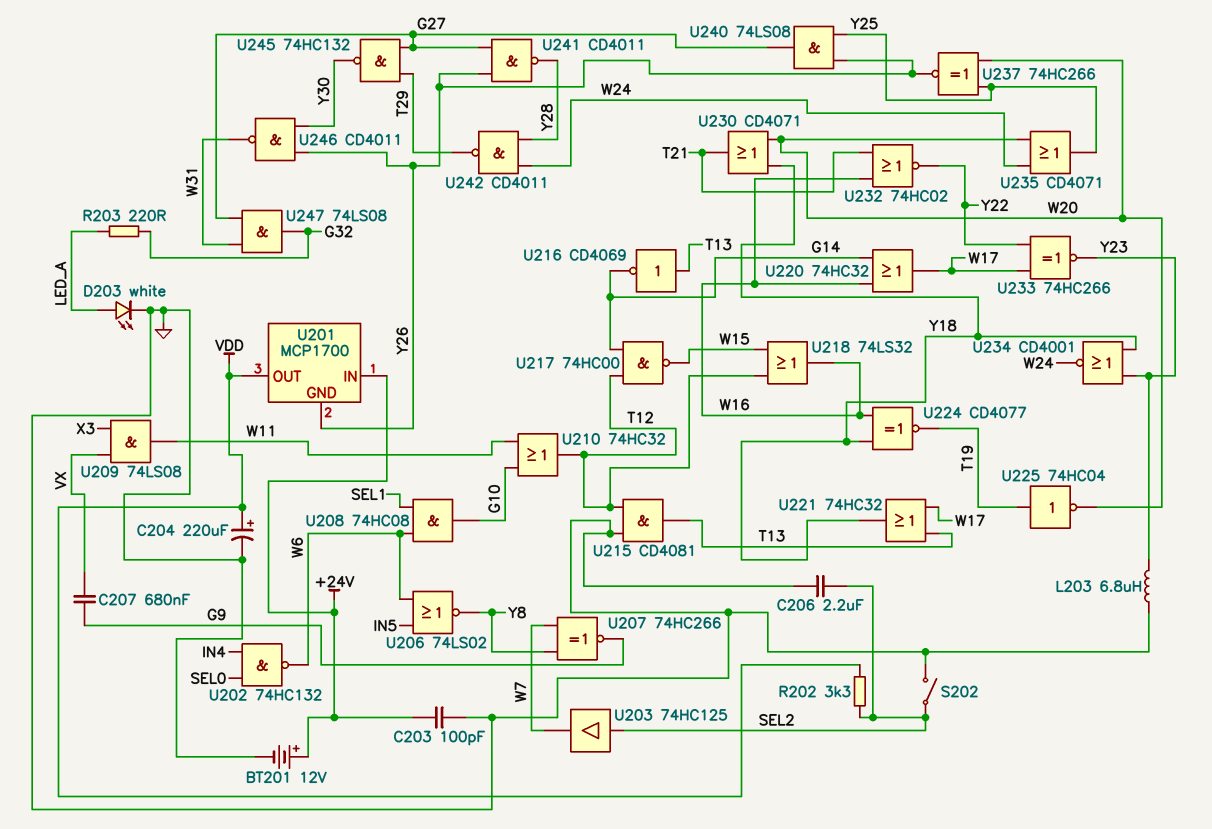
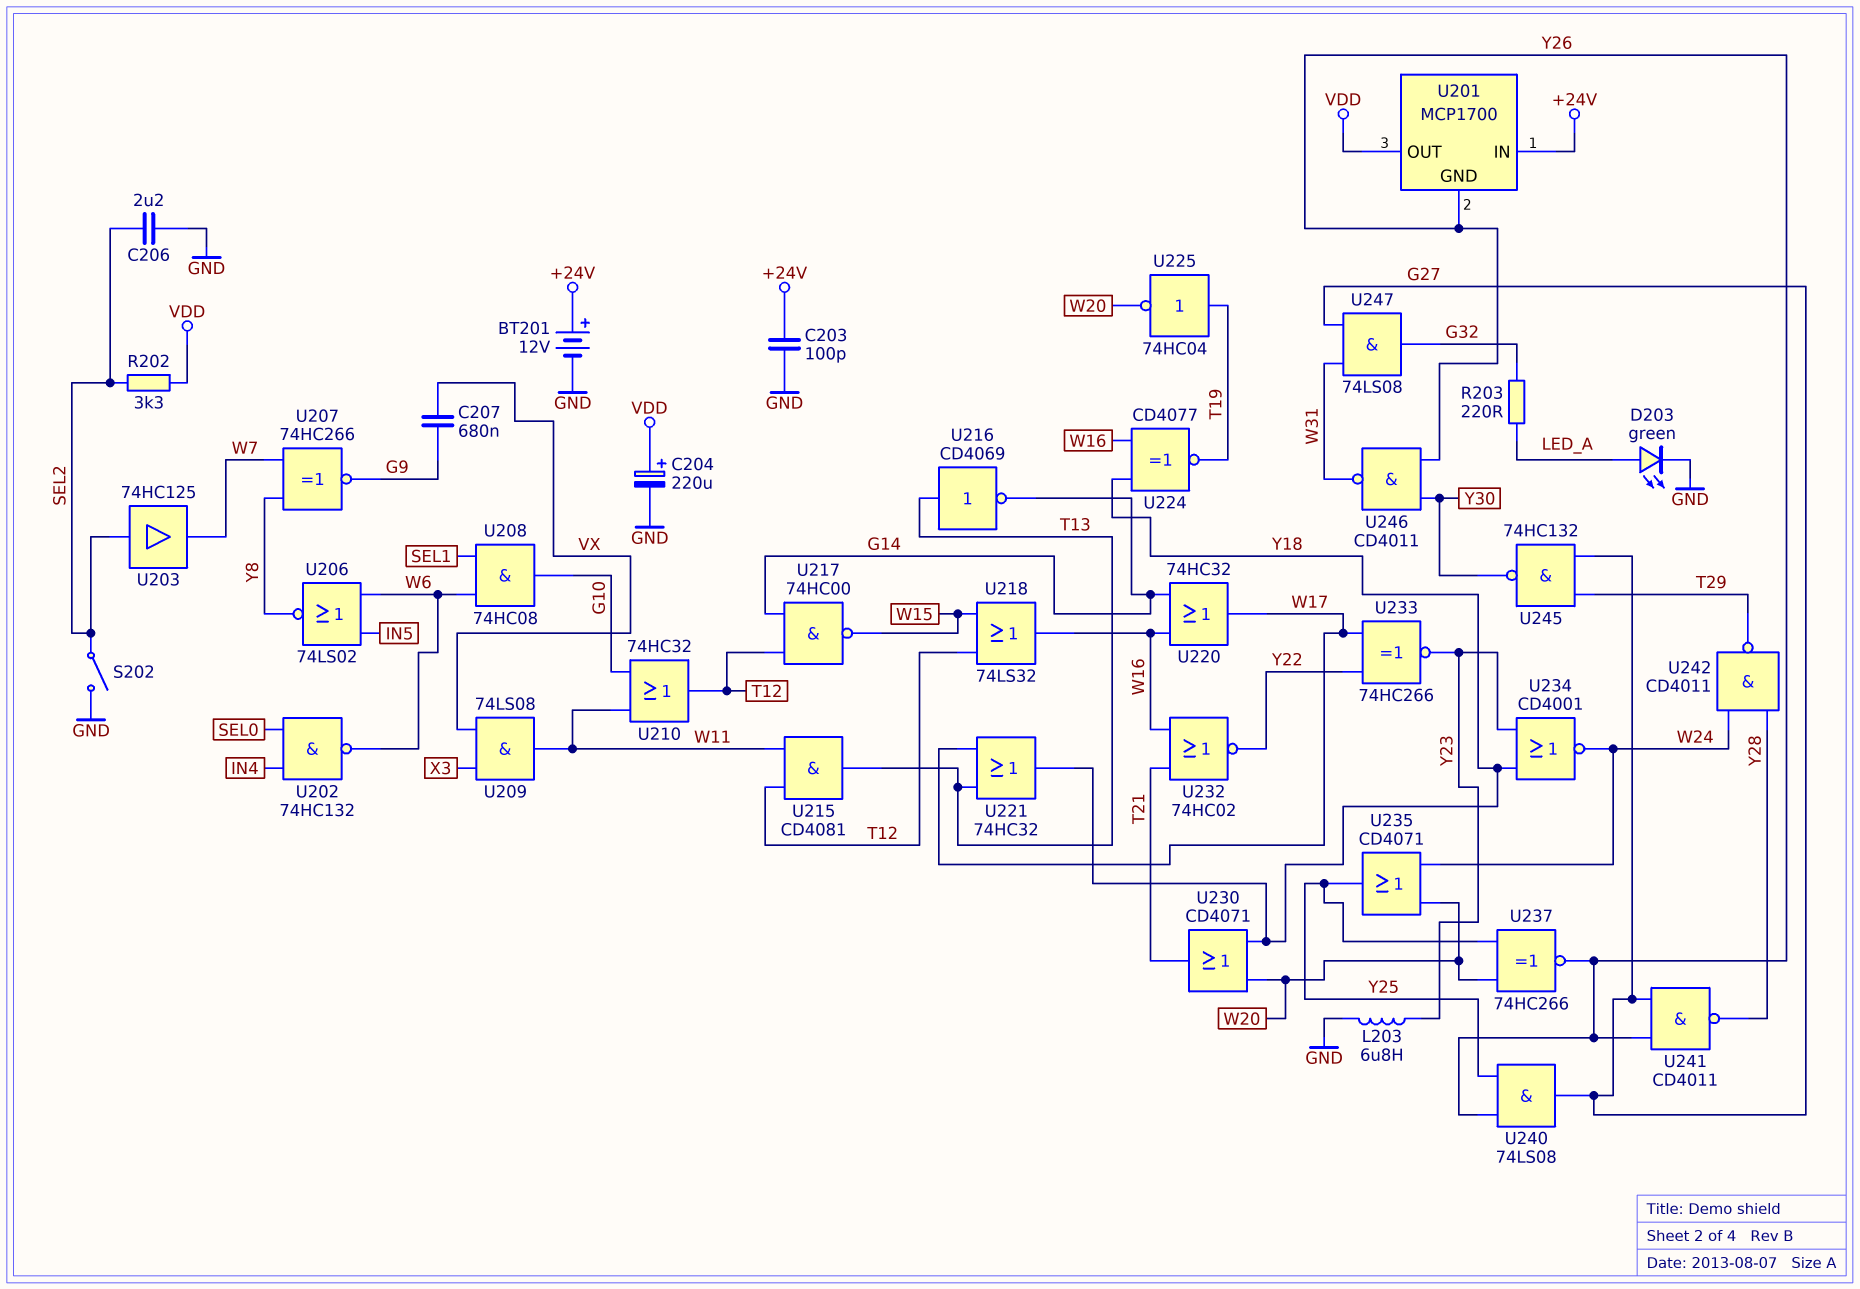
D203: LED white (A LED_A, K GND) -> LED green (A LED_A, K GND)
U215: AND CD4081 (in GND, in T12, out T13) -> AND CD4081 (in T12, in W11, out T13)

